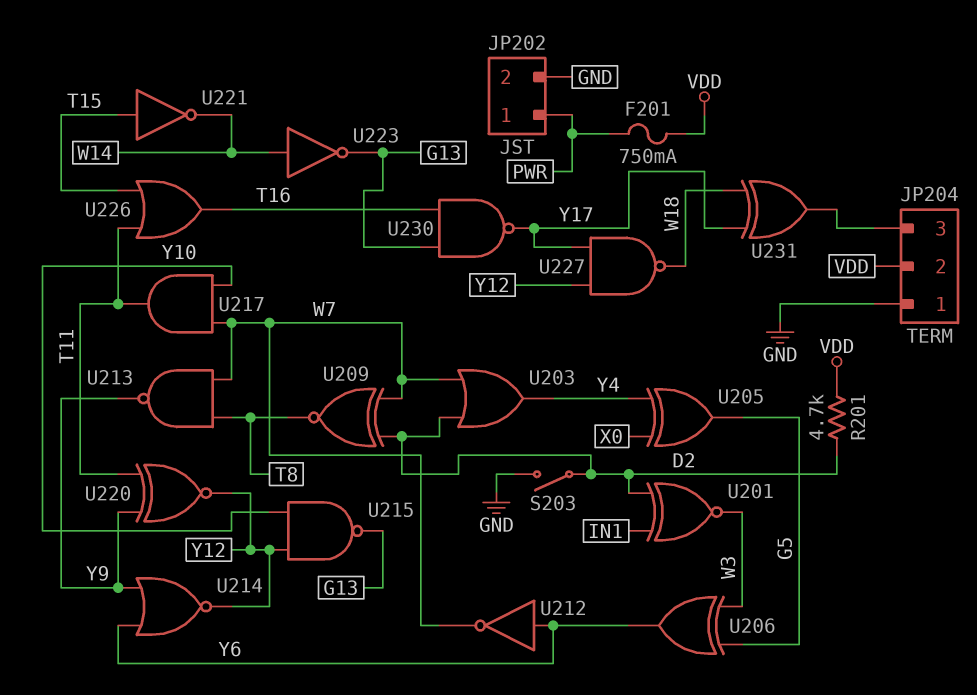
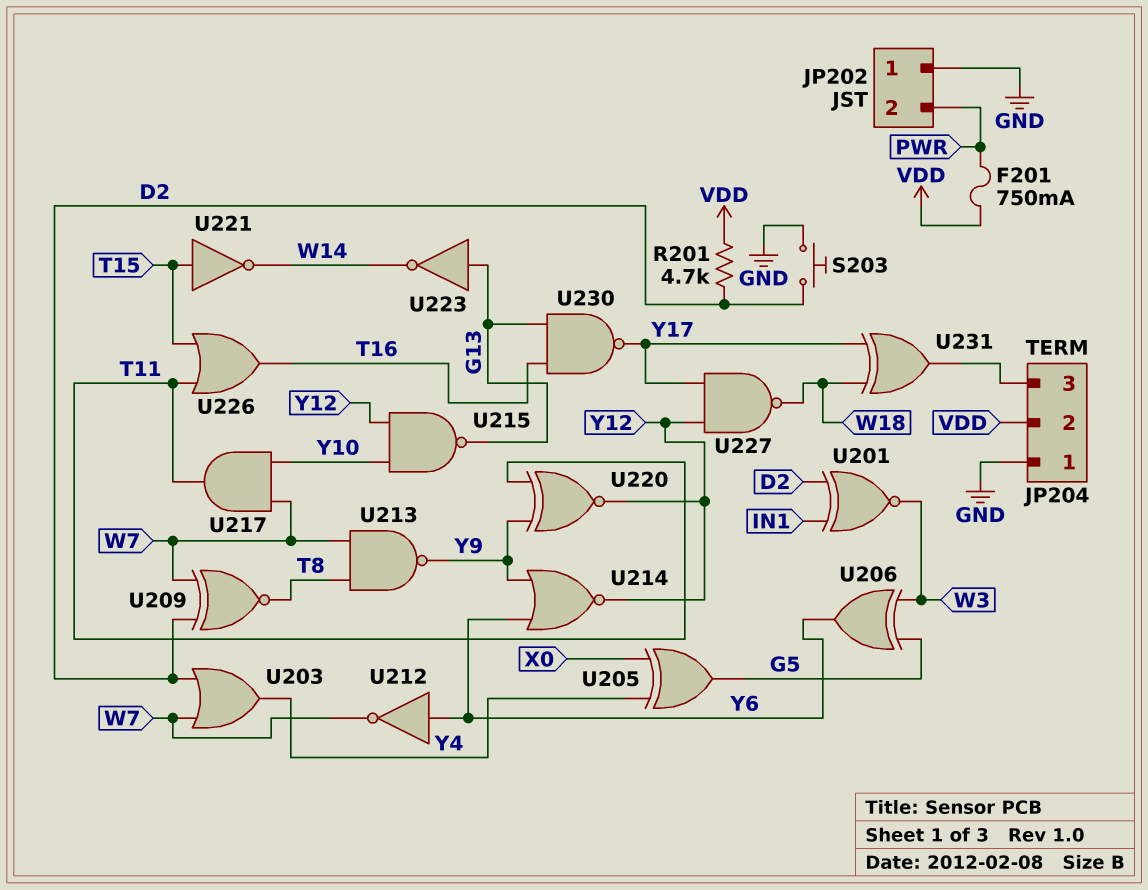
JP202 pin 1: PWR -> GND
JP202 pin 2: GND -> PWR
S203: switch (D2, GND) -> button (D2, GND)
U223: NOT (in W14, out G13) -> NOT (in G13, out W14)

